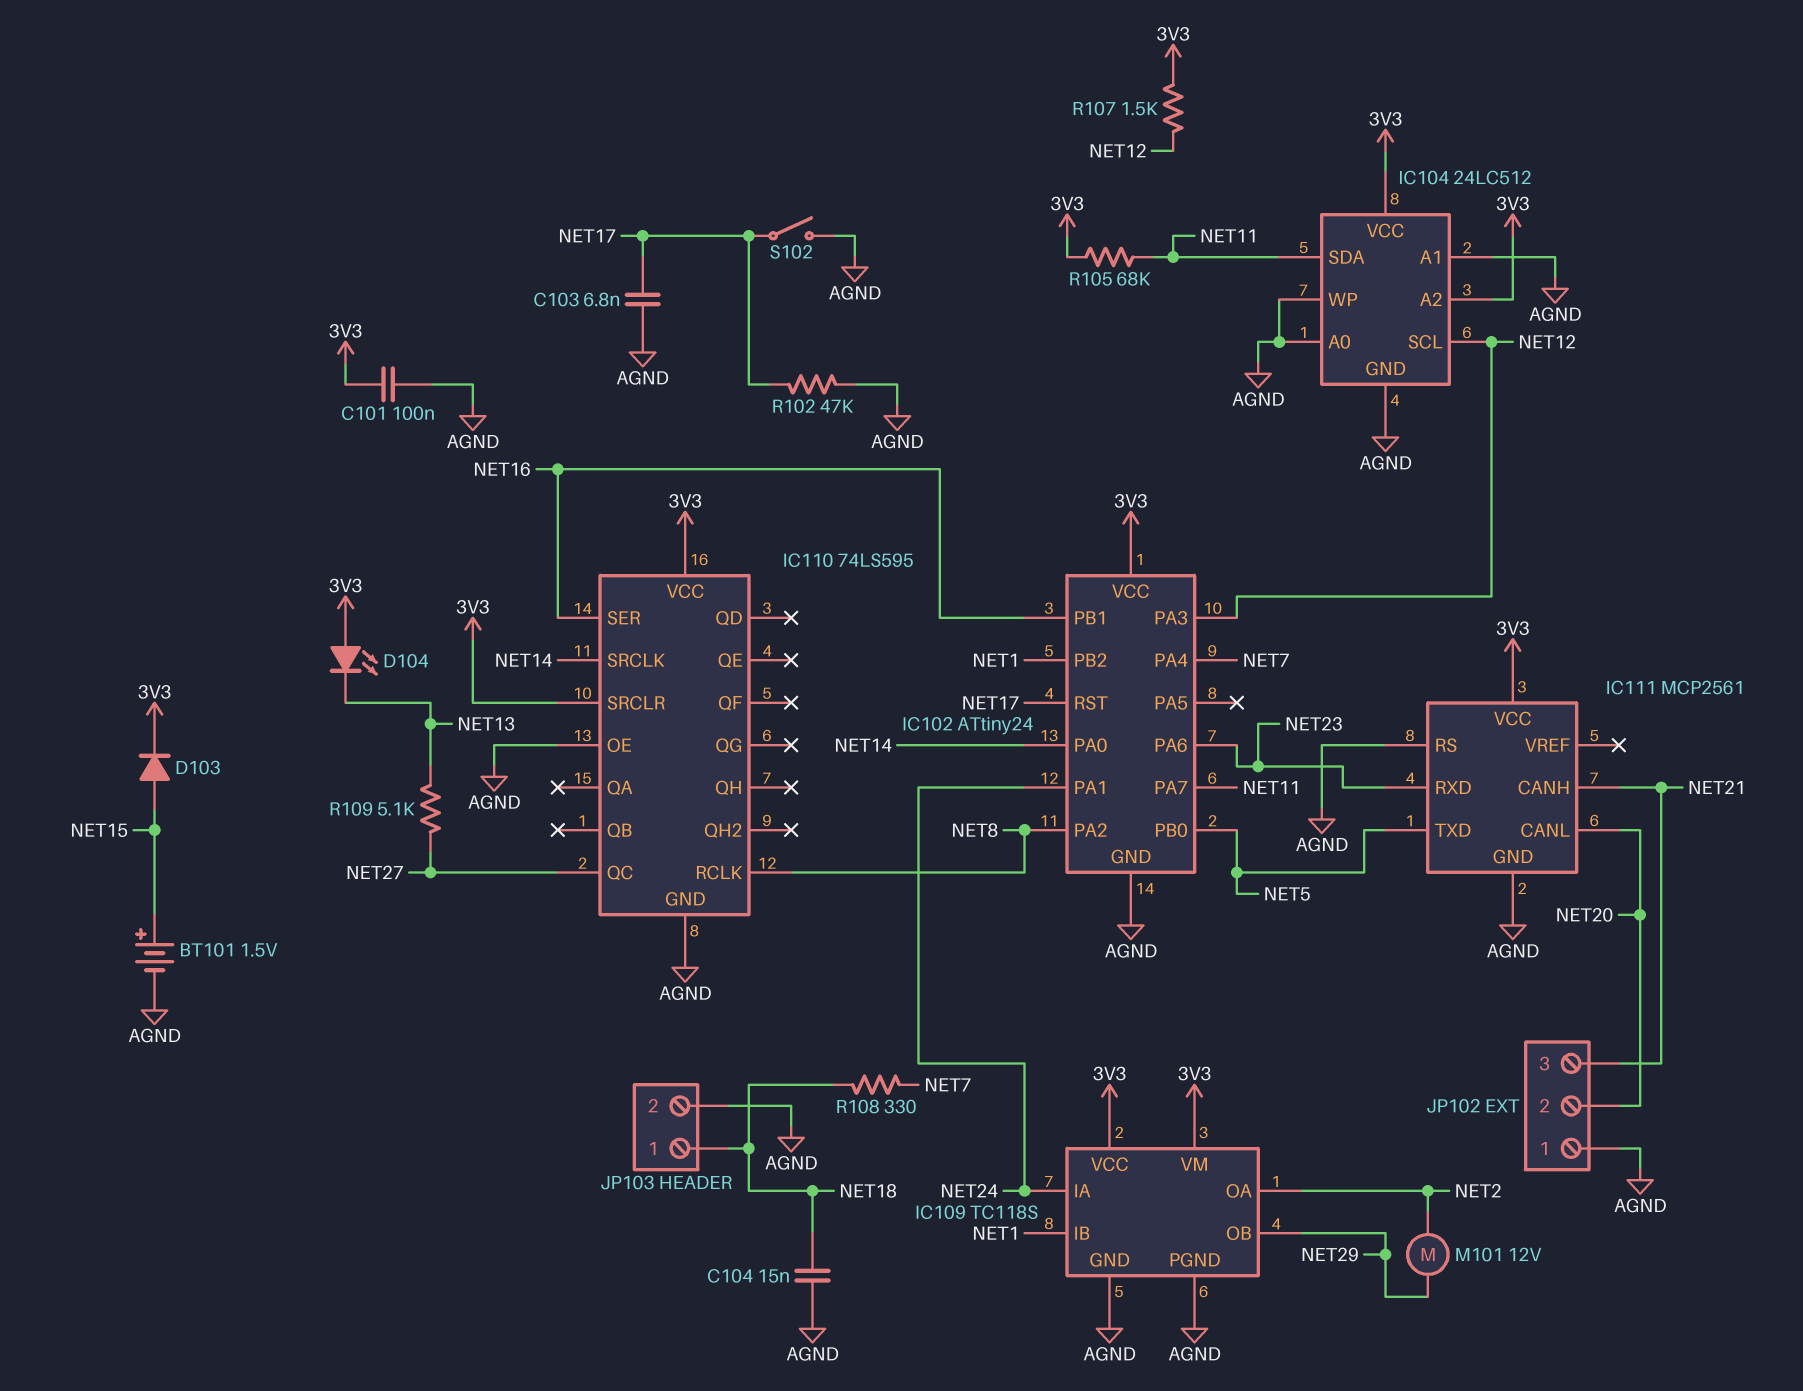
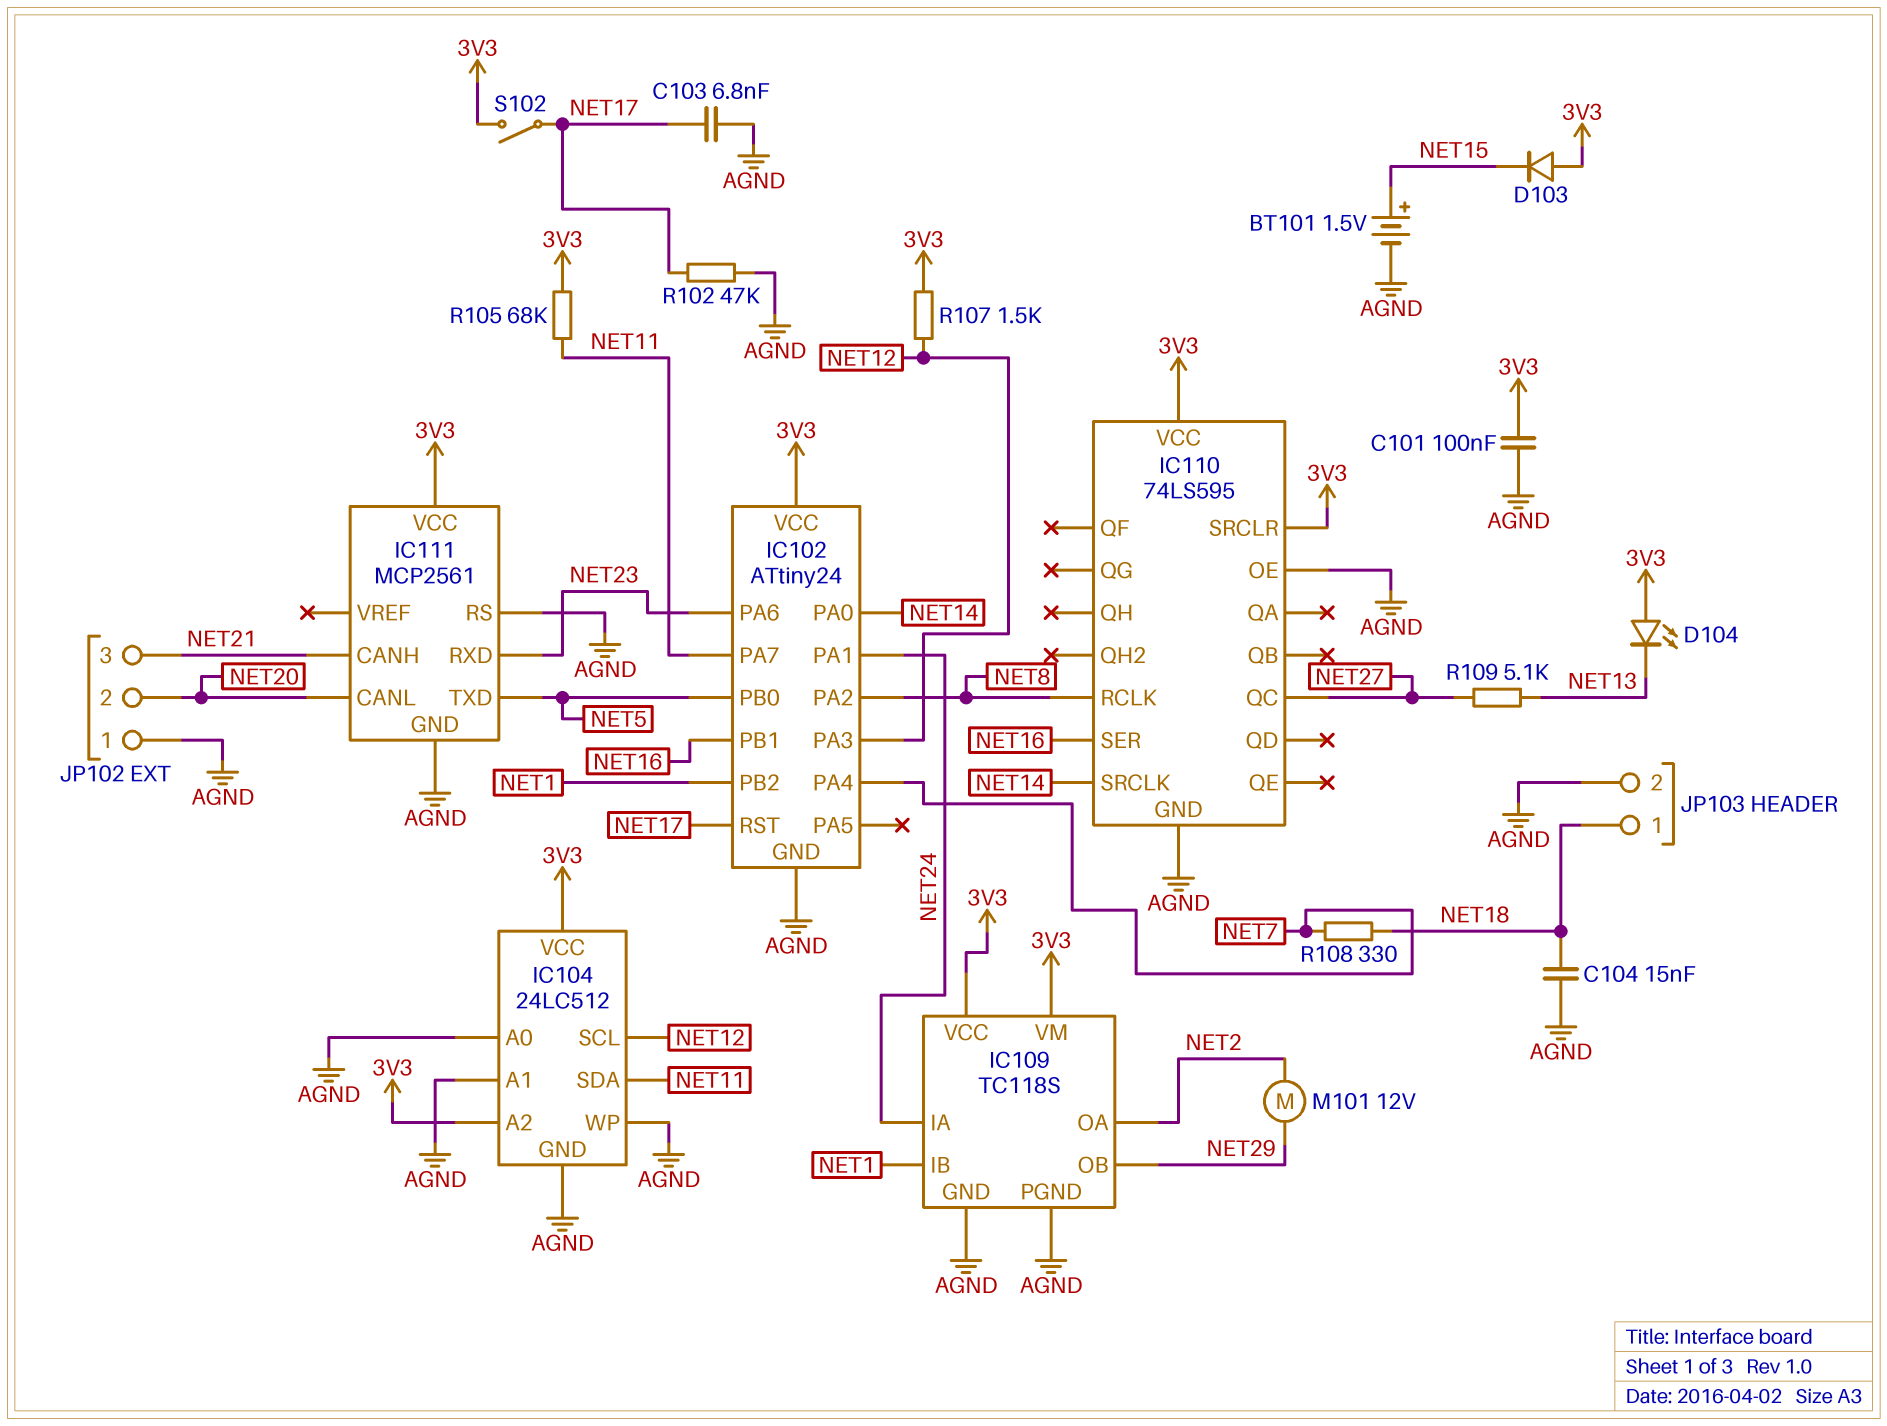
D103: diode (A NET15, K 3V3) -> diode (A 3V3, K NET15)
S102: switch (AGND, NET17) -> switch (3V3, NET17)

